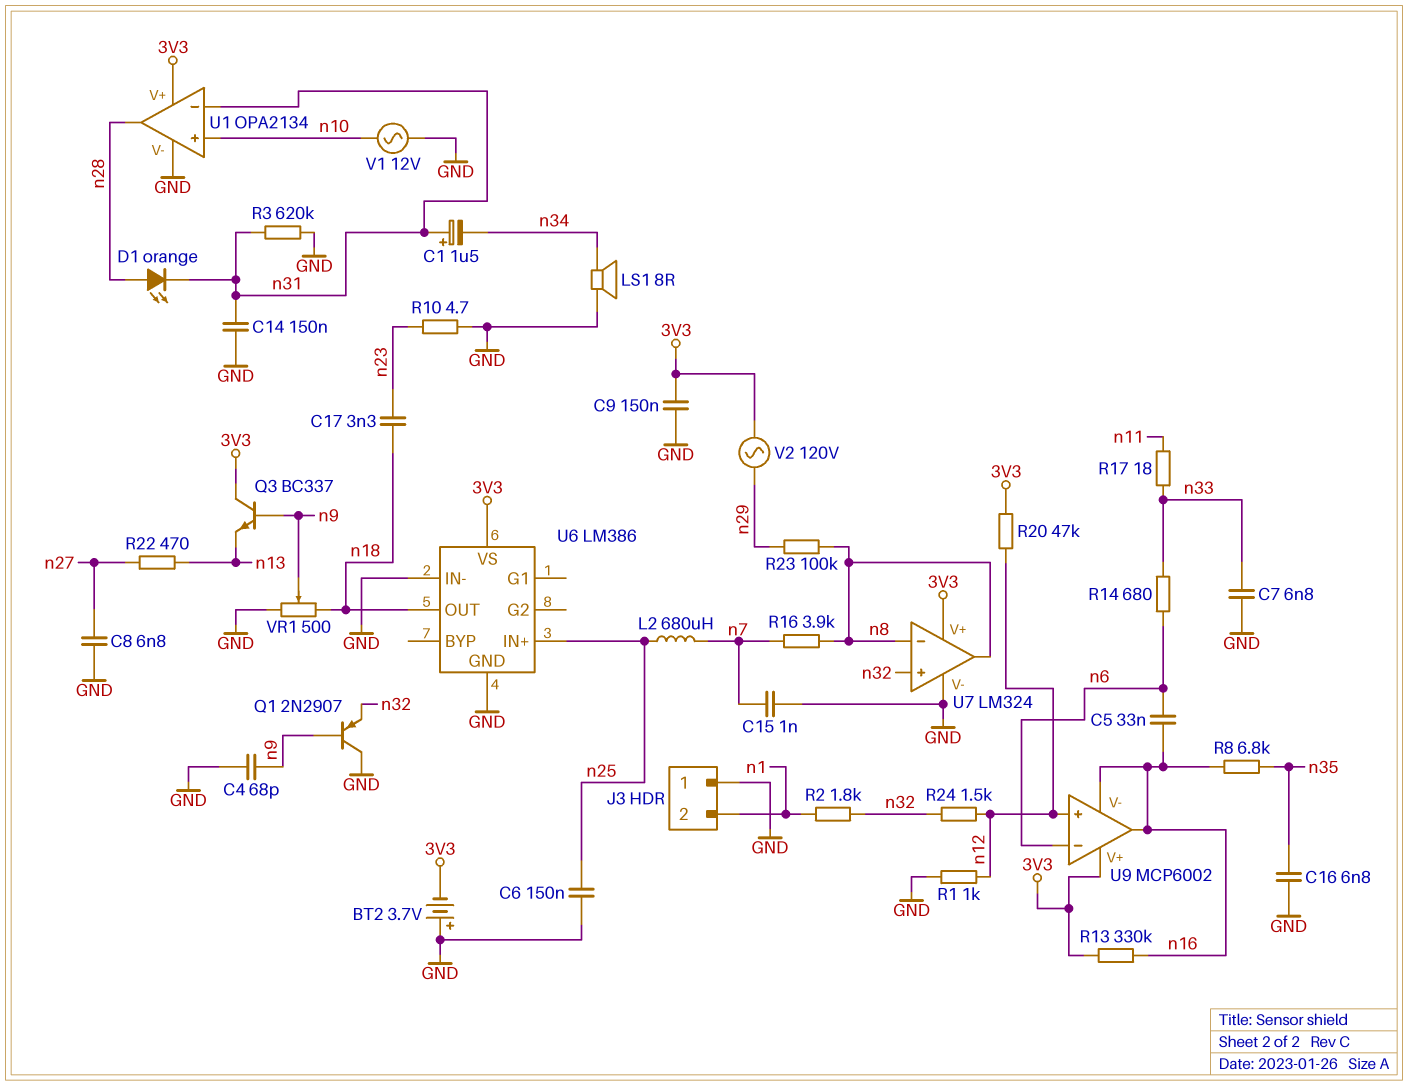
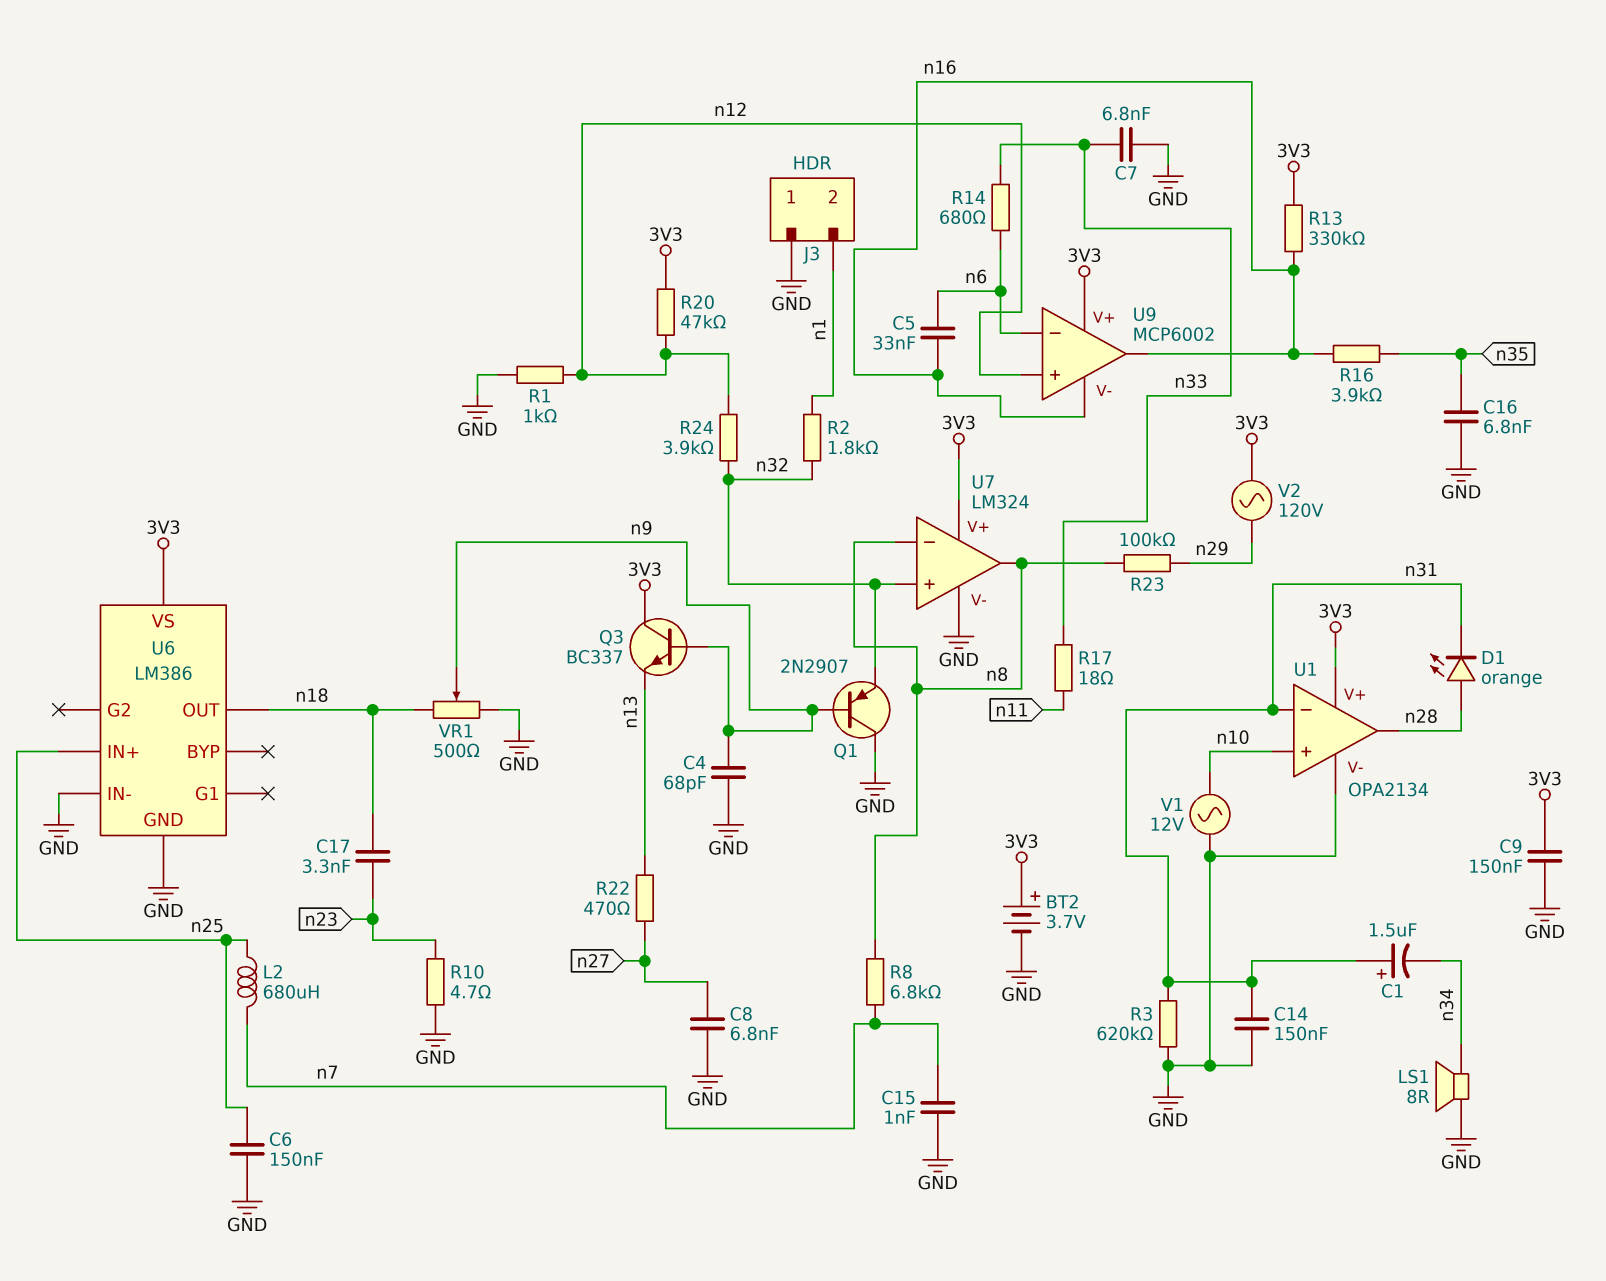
BT2: 3.7V (plus GND, minus 3V3) -> 3.7V (plus 3V3, minus GND)
R8: 6.8k (n16, n35) -> 6.8k (n7, n8)
R16: 3.9k (n7, n8) -> 3.9k (n16, n35)
R24: 1.5k (n12, n32) -> 3.9k (n12, n32)

